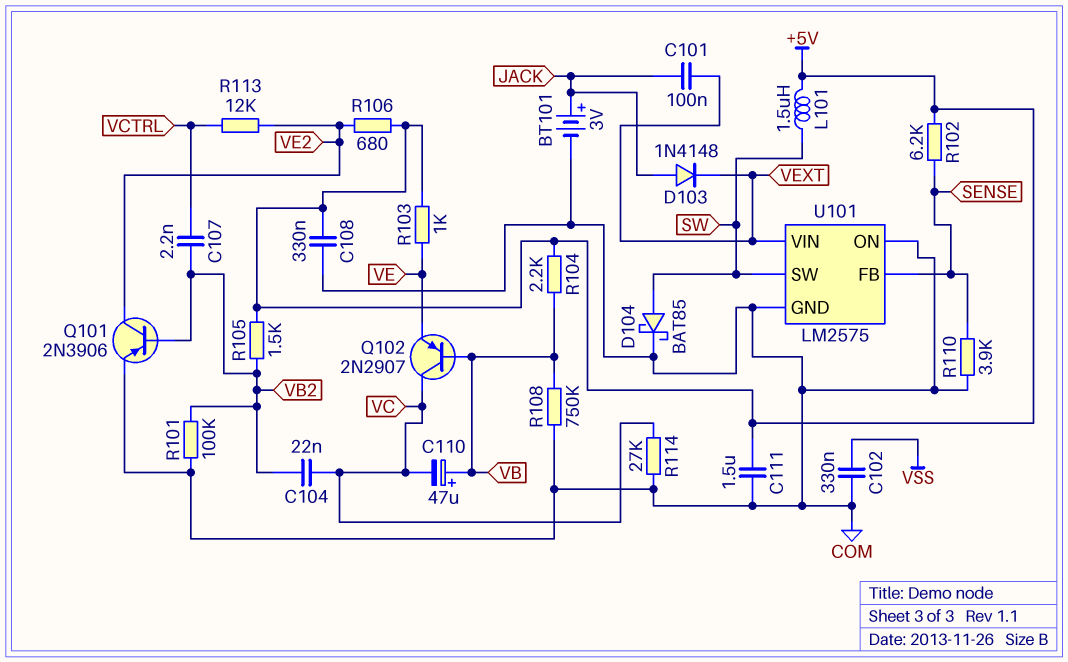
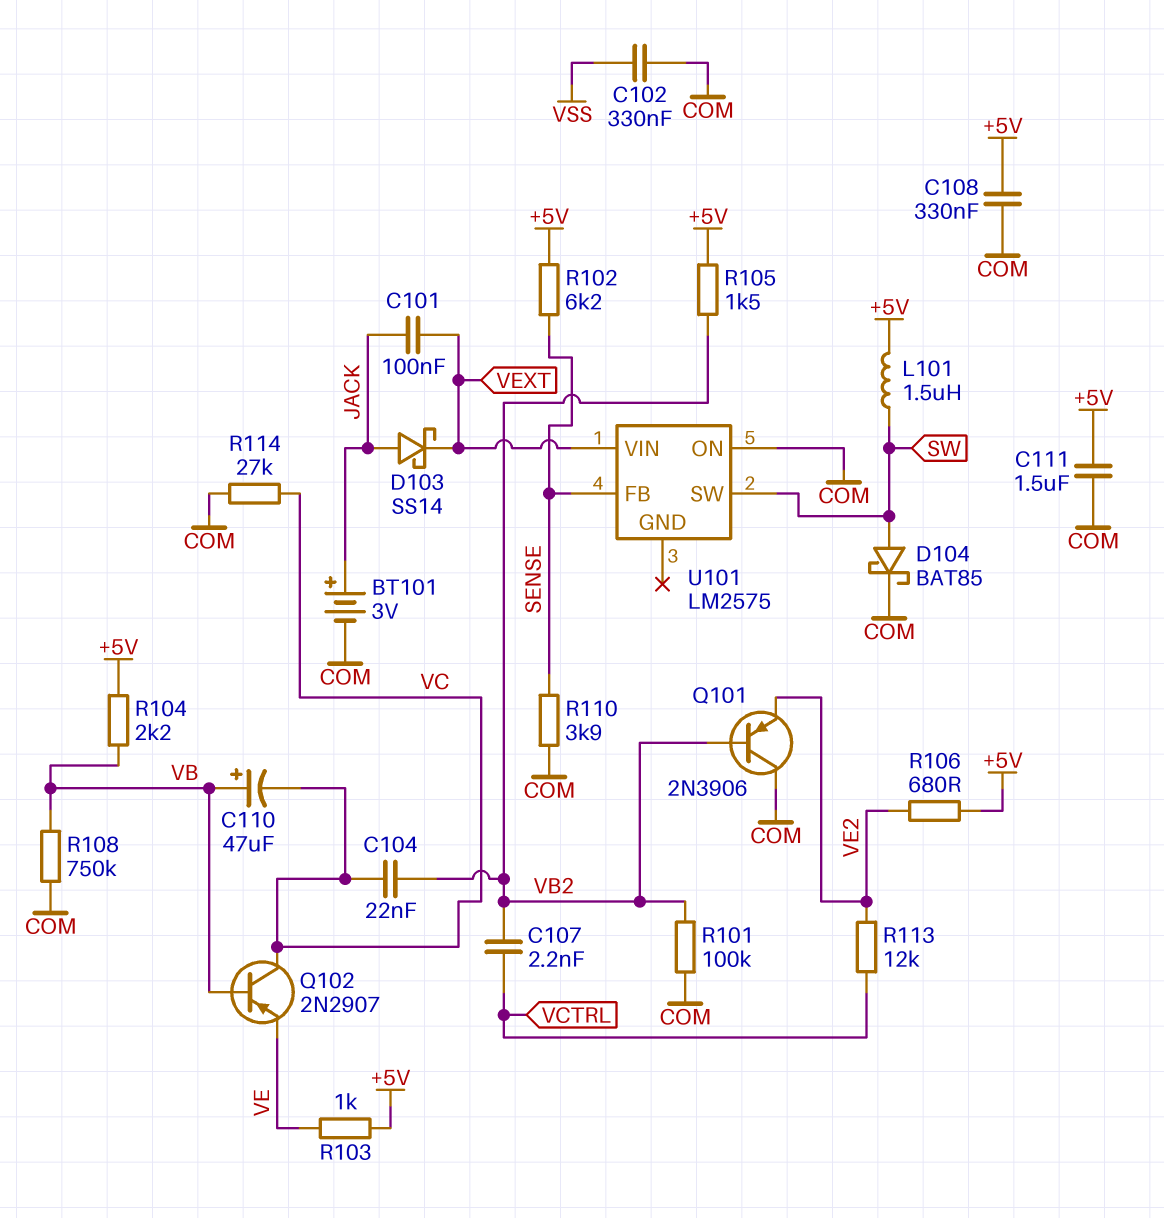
D103: diode 1N4148 (A JACK, K VEXT) -> schottky SS14 (A JACK, K VEXT)
Q101: PNP 2N3906 (B VB2, C VE2, E COM) -> PNP 2N3906 (B VB2, C COM, E VE2)
U101 pin GND: COM -> none

